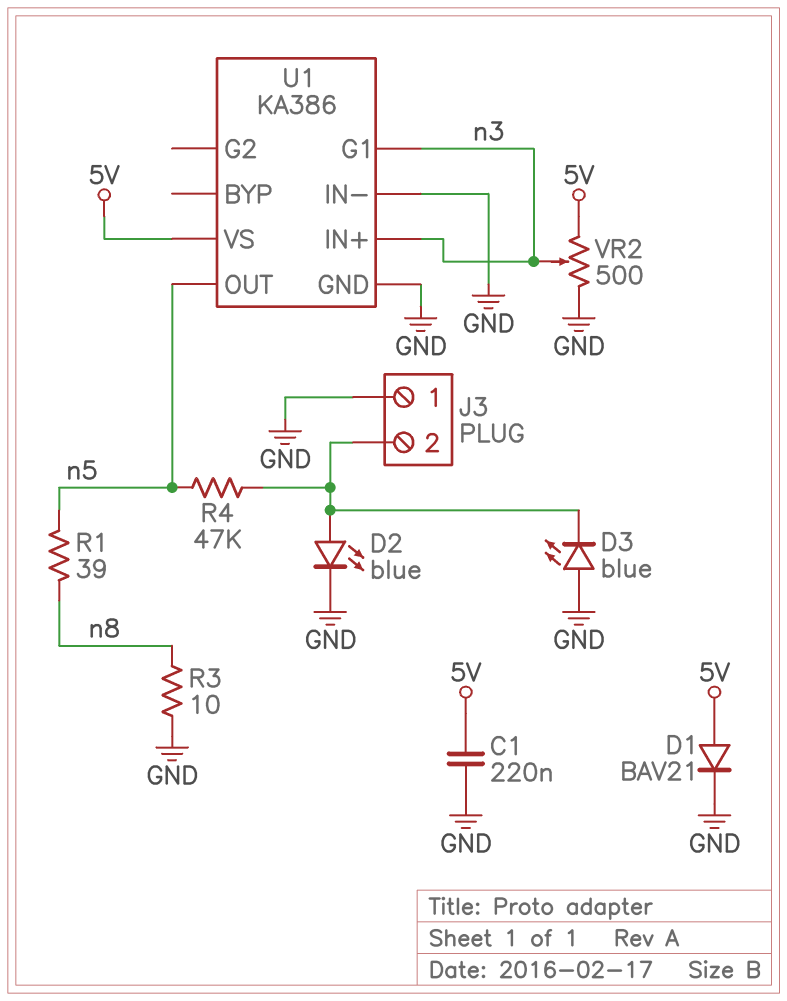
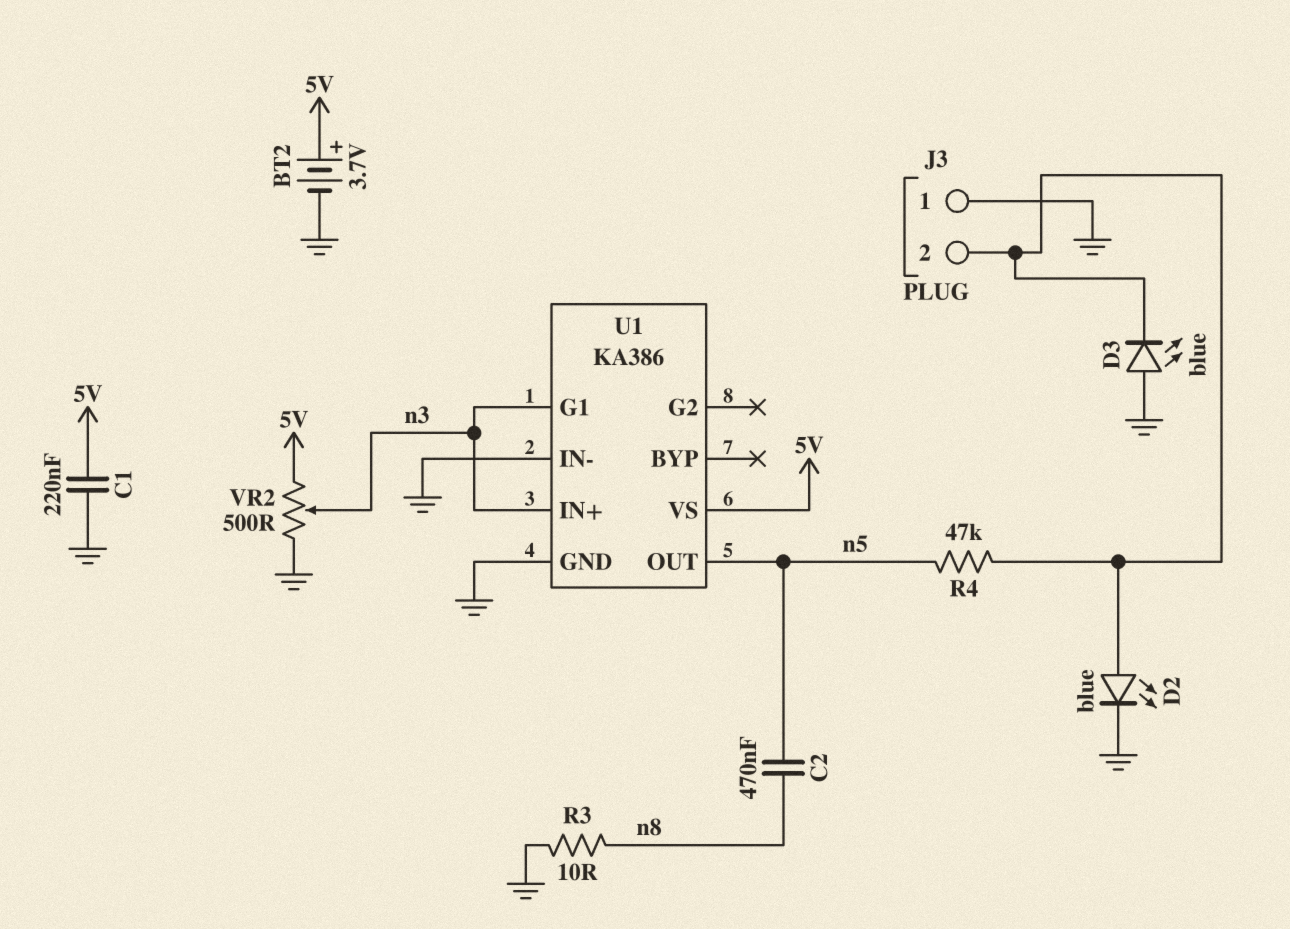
BT2: none -> 3.7V (plus 5V, minus GND)
C2: none -> 470nF (n5, n8)
D1: diode BAV21 (A 5V, K GND) -> none
R1: 39 (n5, n8) -> none

